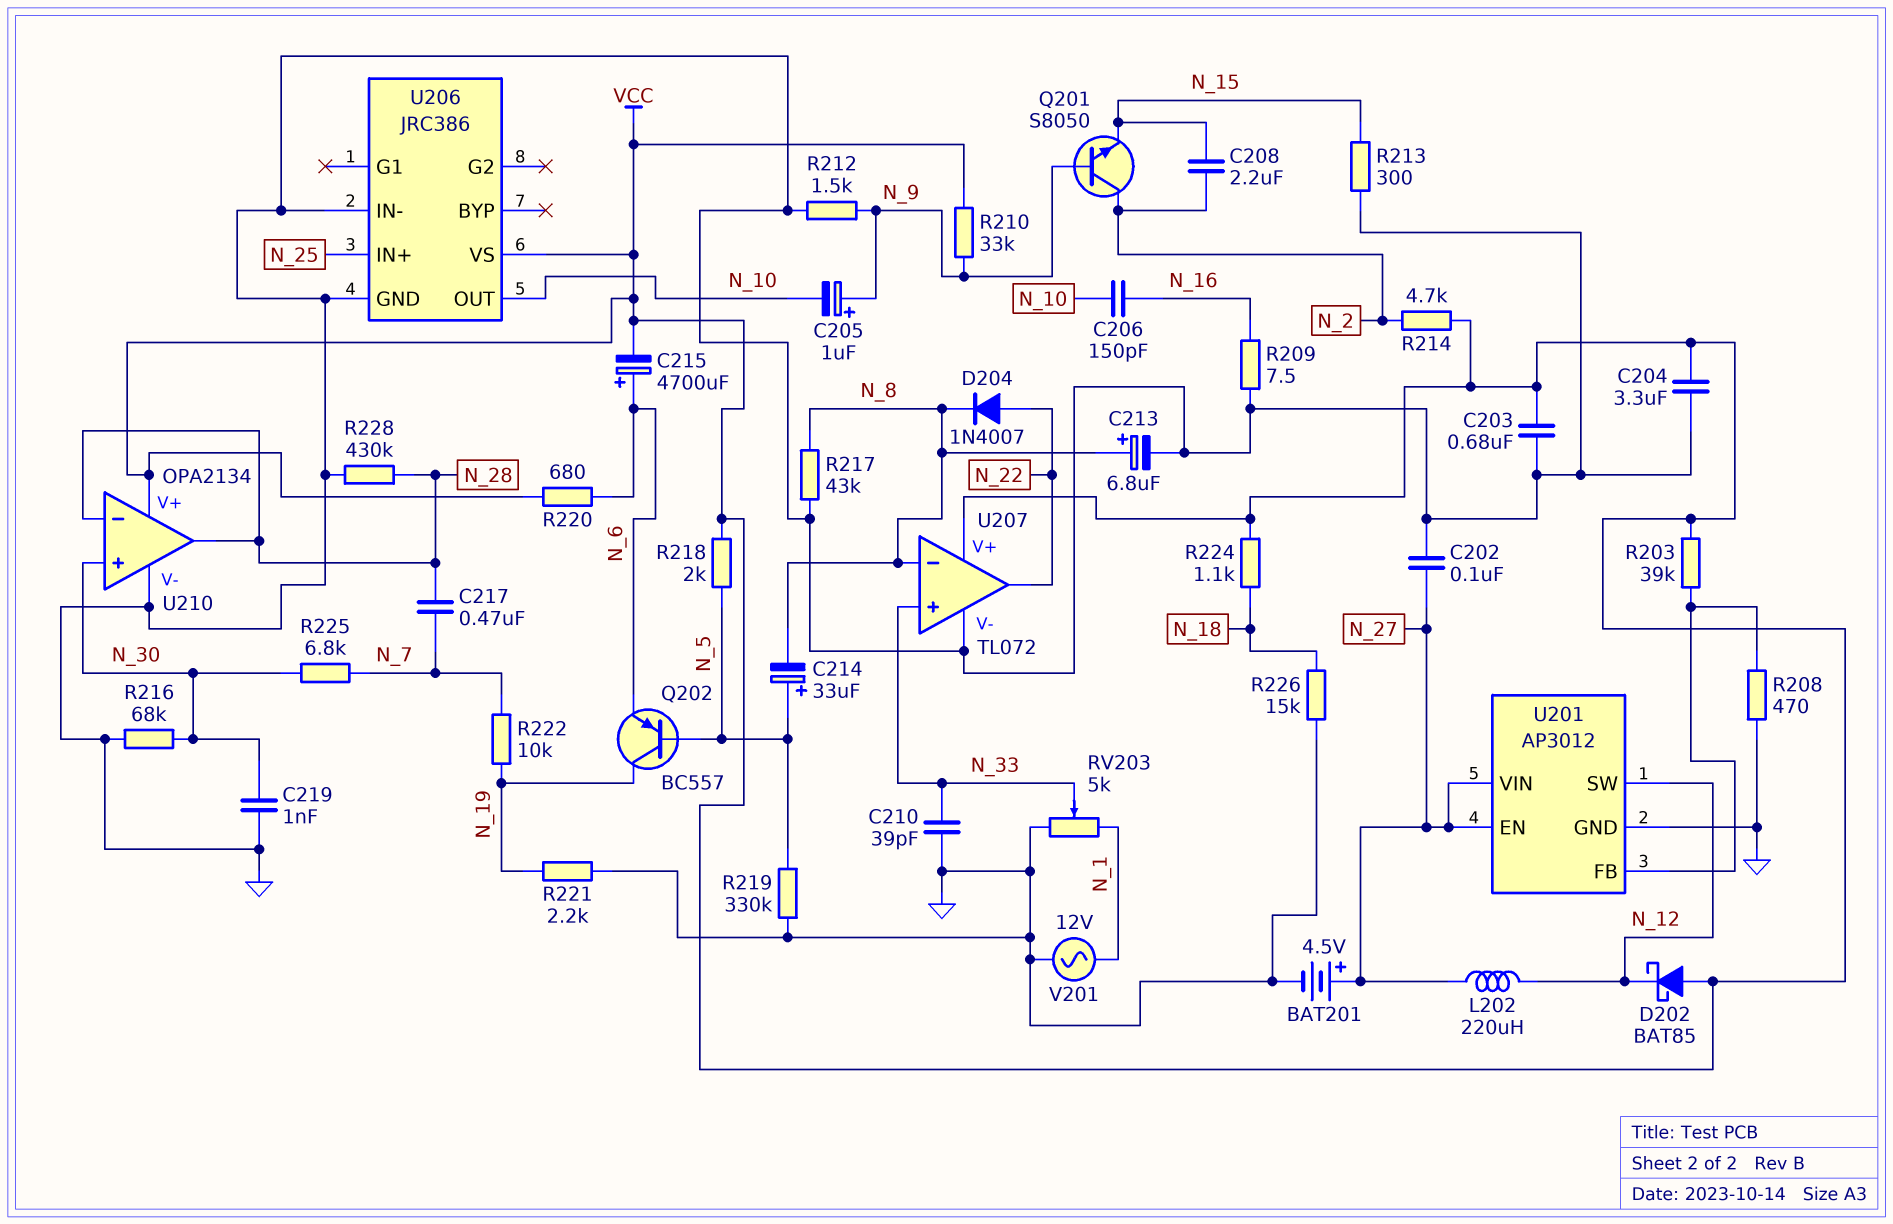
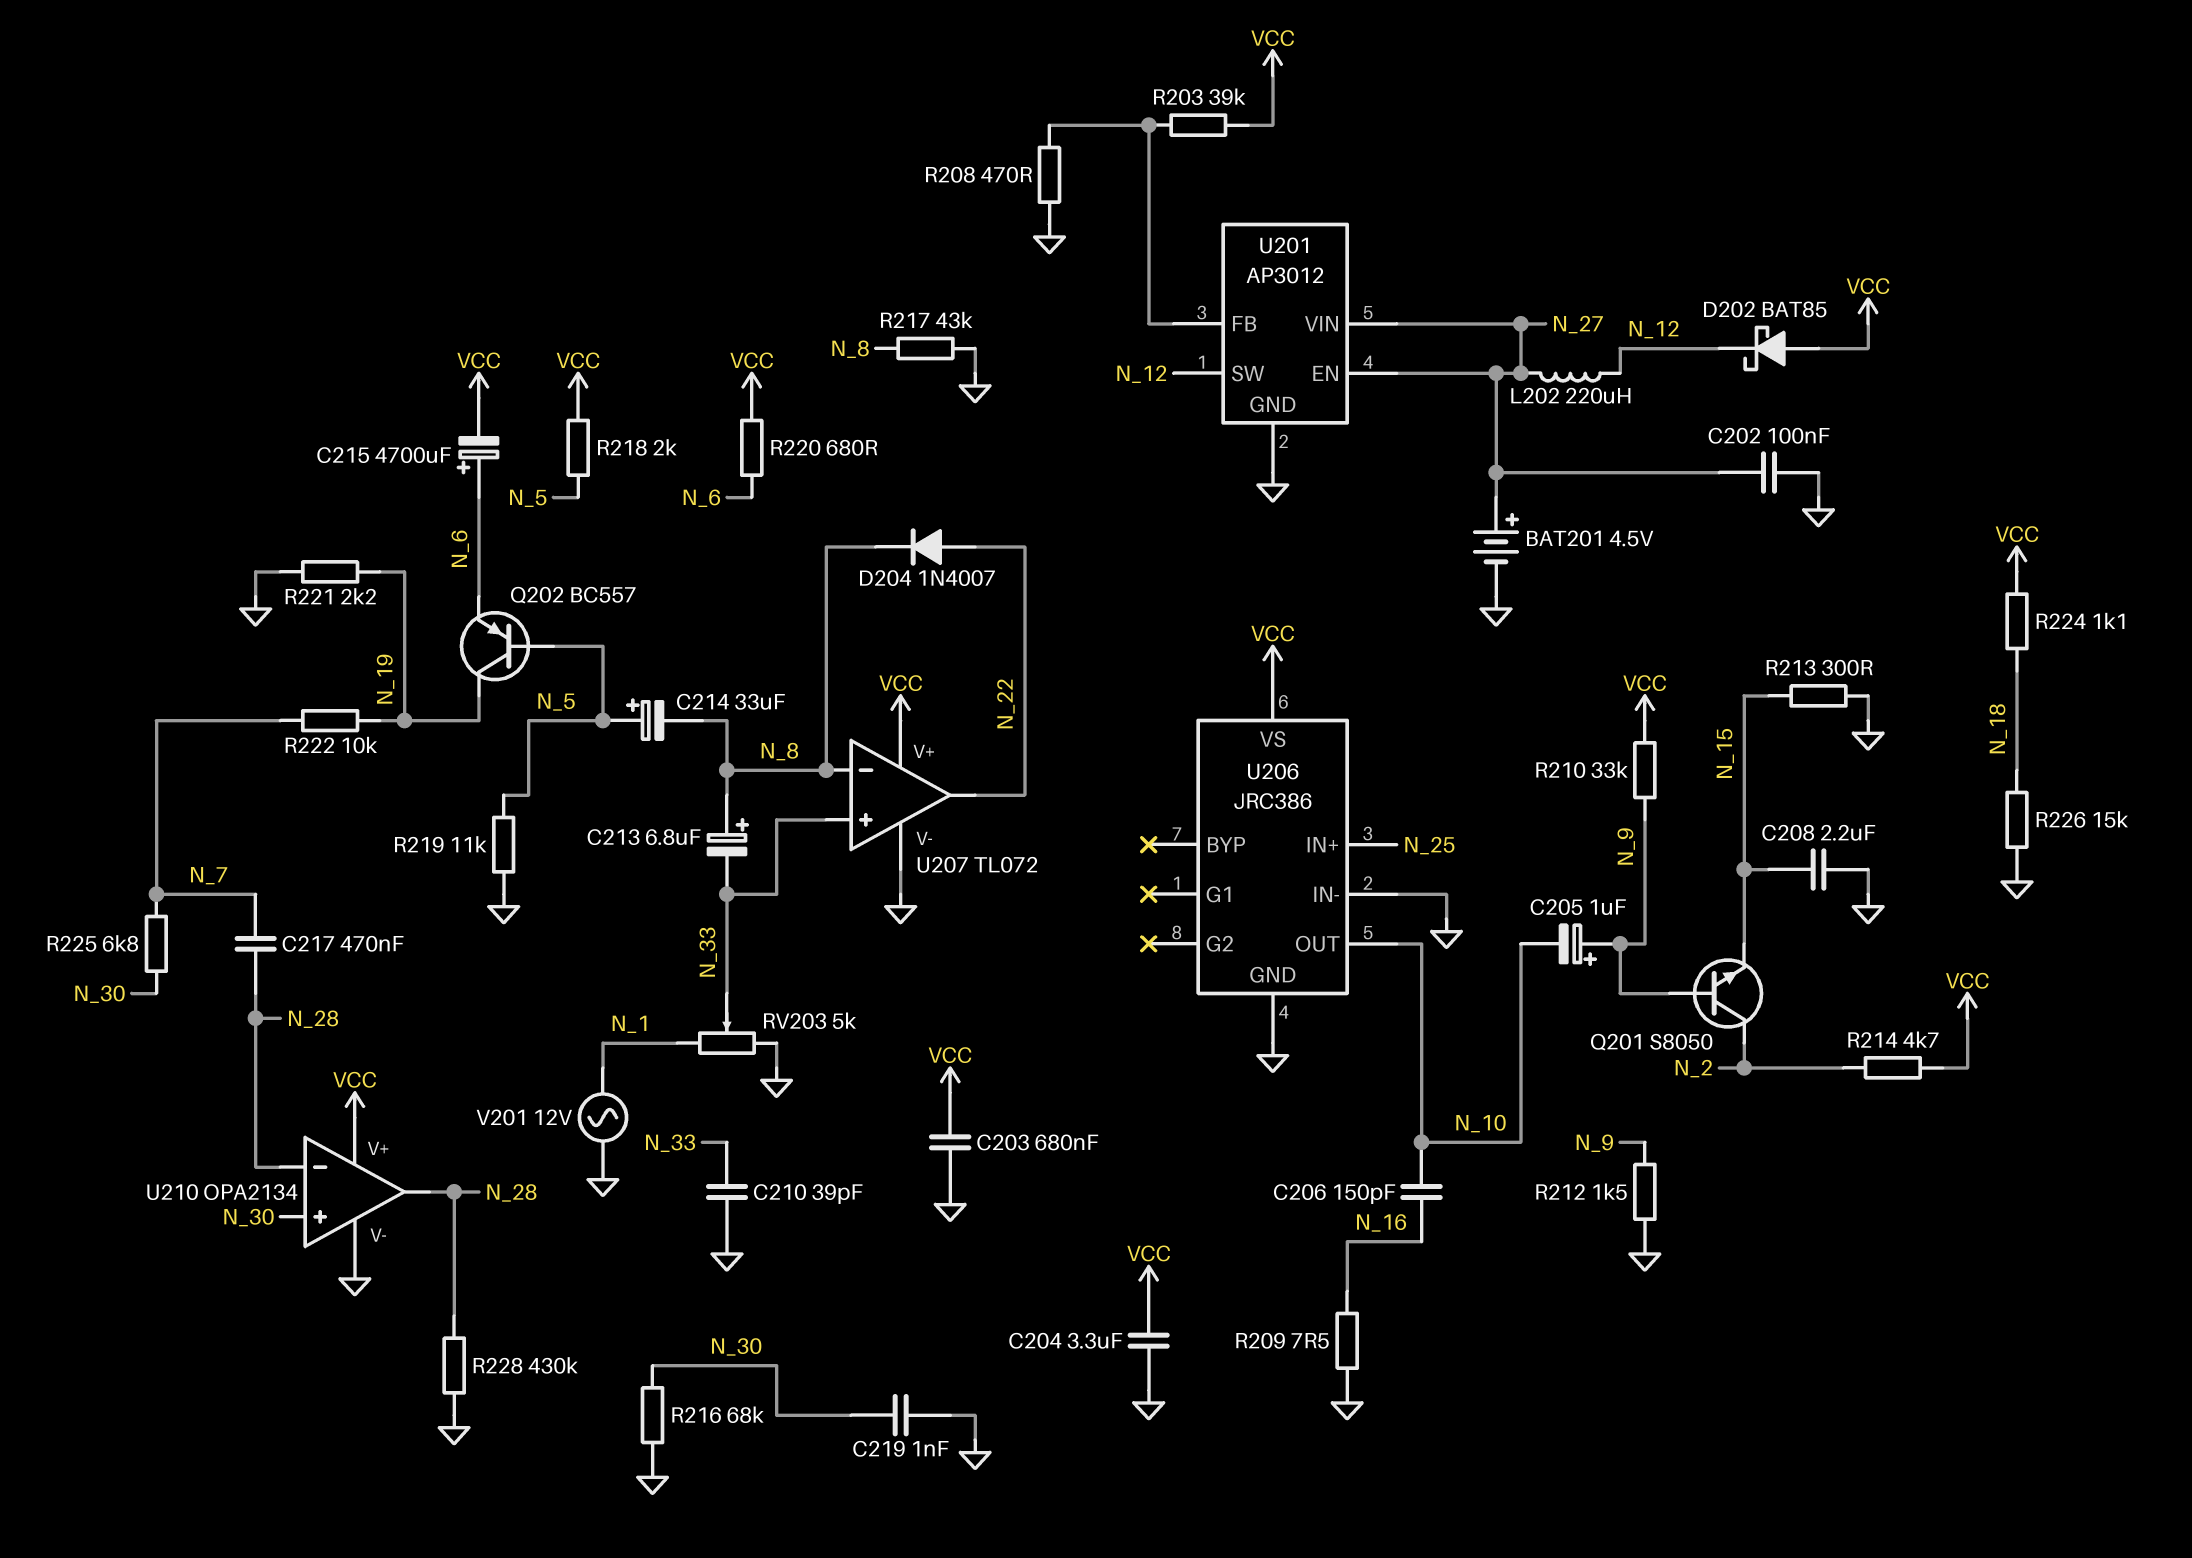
C208: 2.2uF (N_2, N_15) -> 2.2uF (GND, N_15)
C213: 6.8uF (plus N_8, minus GND) -> 6.8uF (plus N_8, minus N_33)
R219: 330k (GND, N_5) -> 11k (GND, N_5)

